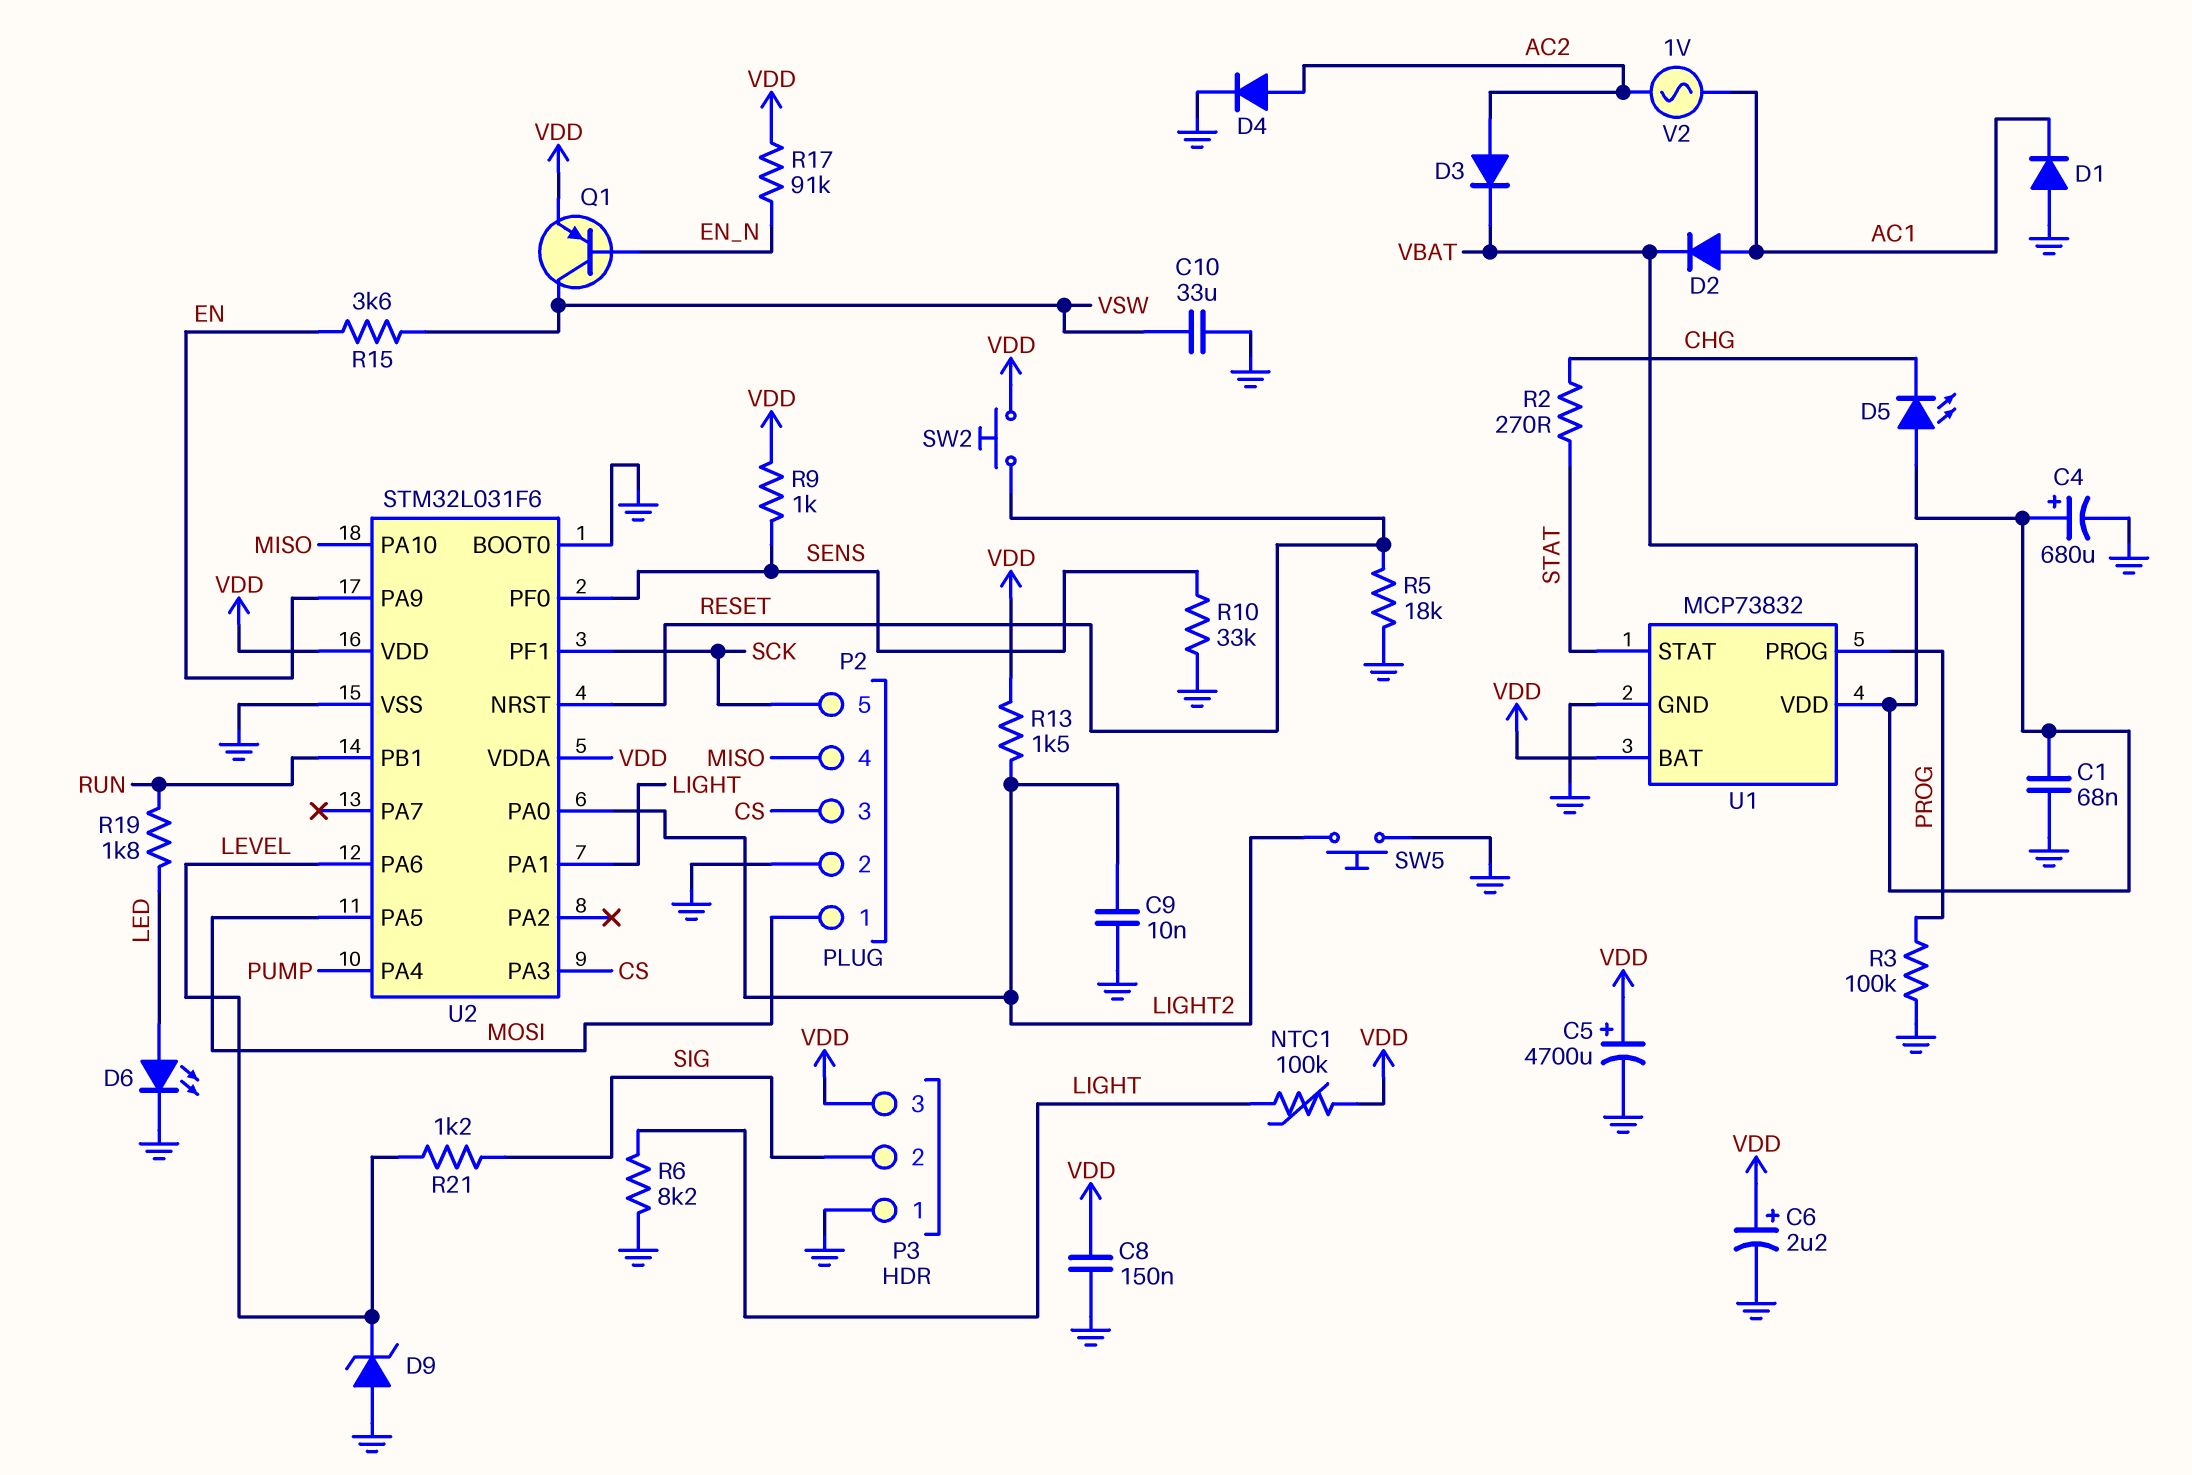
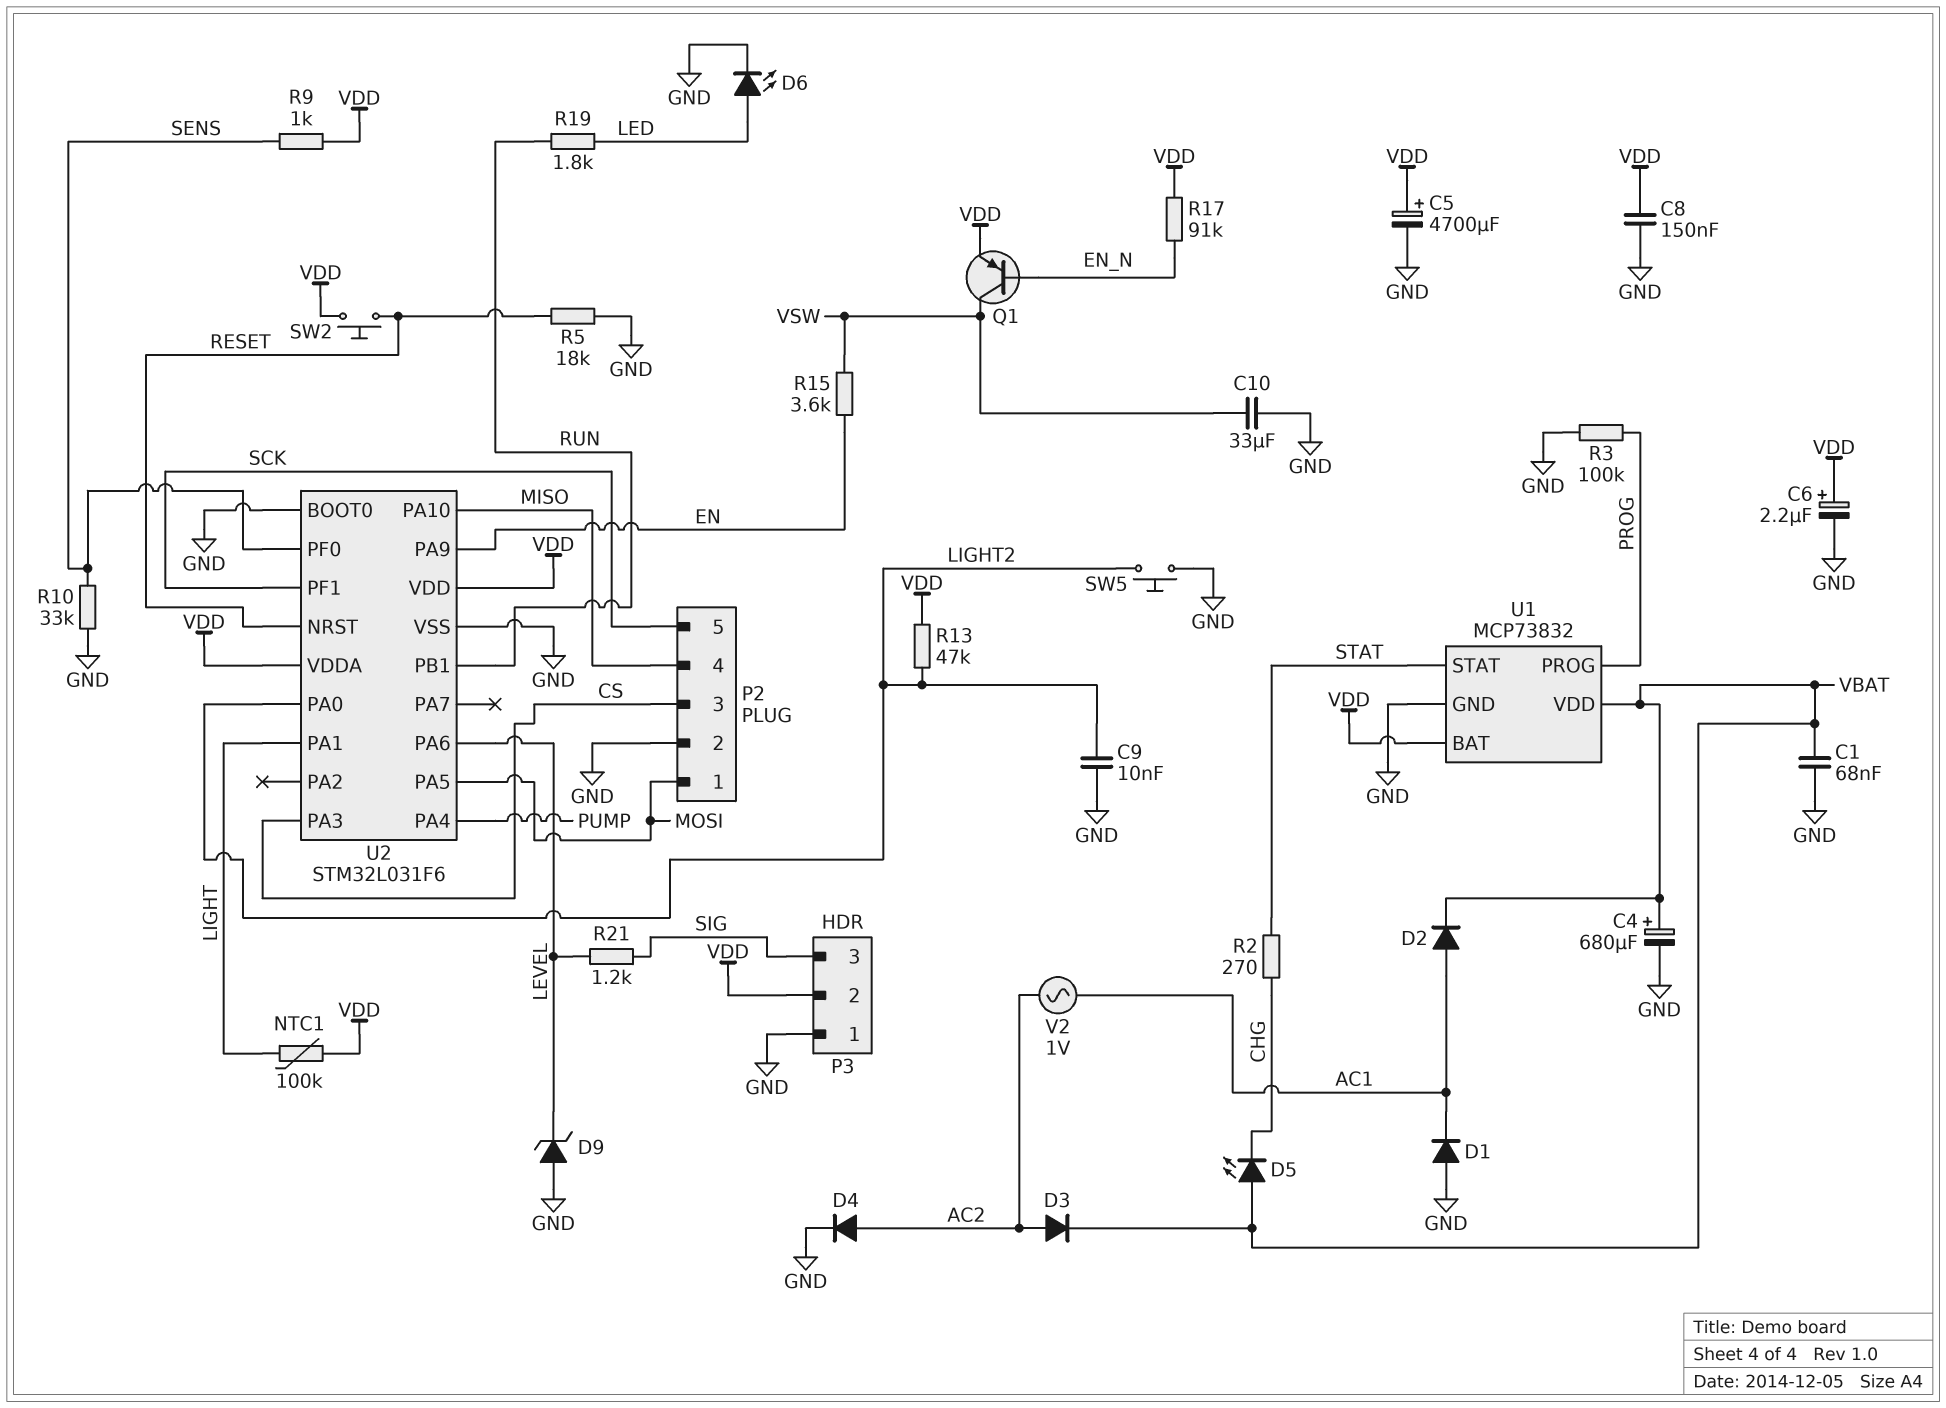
P3 pin 2: SIG -> VDD
P3 pin 3: VDD -> SIG
R6: 8.2k (GND, LIGHT) -> none
R13: 1.5k (LIGHT2, VDD) -> 47k (LIGHT2, VDD)

